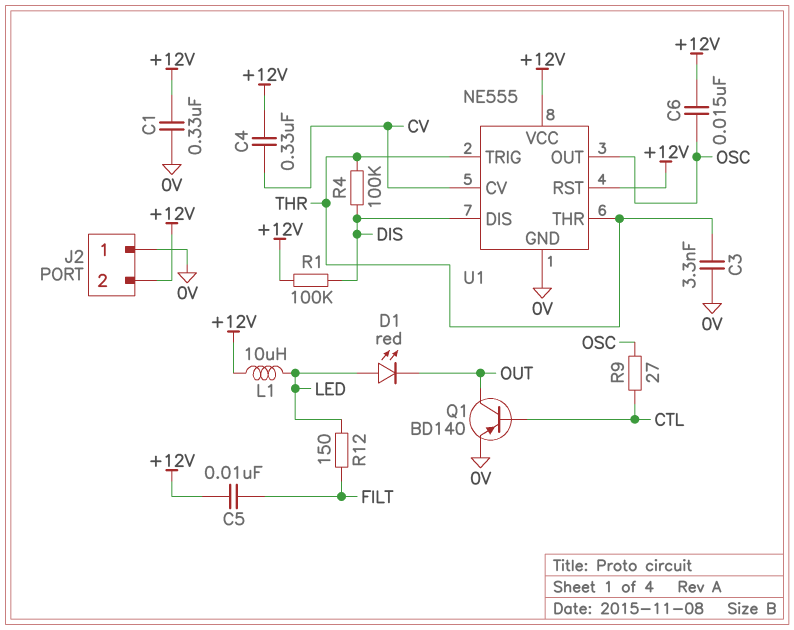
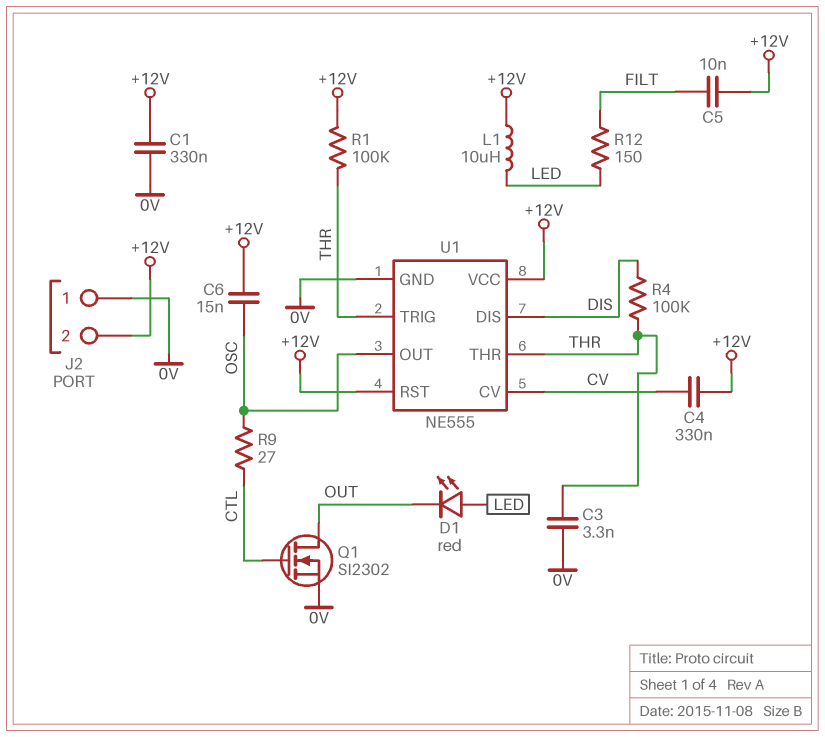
Q1: PNP BD140 (B CTL, C OUT, E 0V) -> NMOS SI2302 (G CTL, D OUT, S 0V)
R1: 100k (+12V, DIS) -> 100k (+12V, THR)

